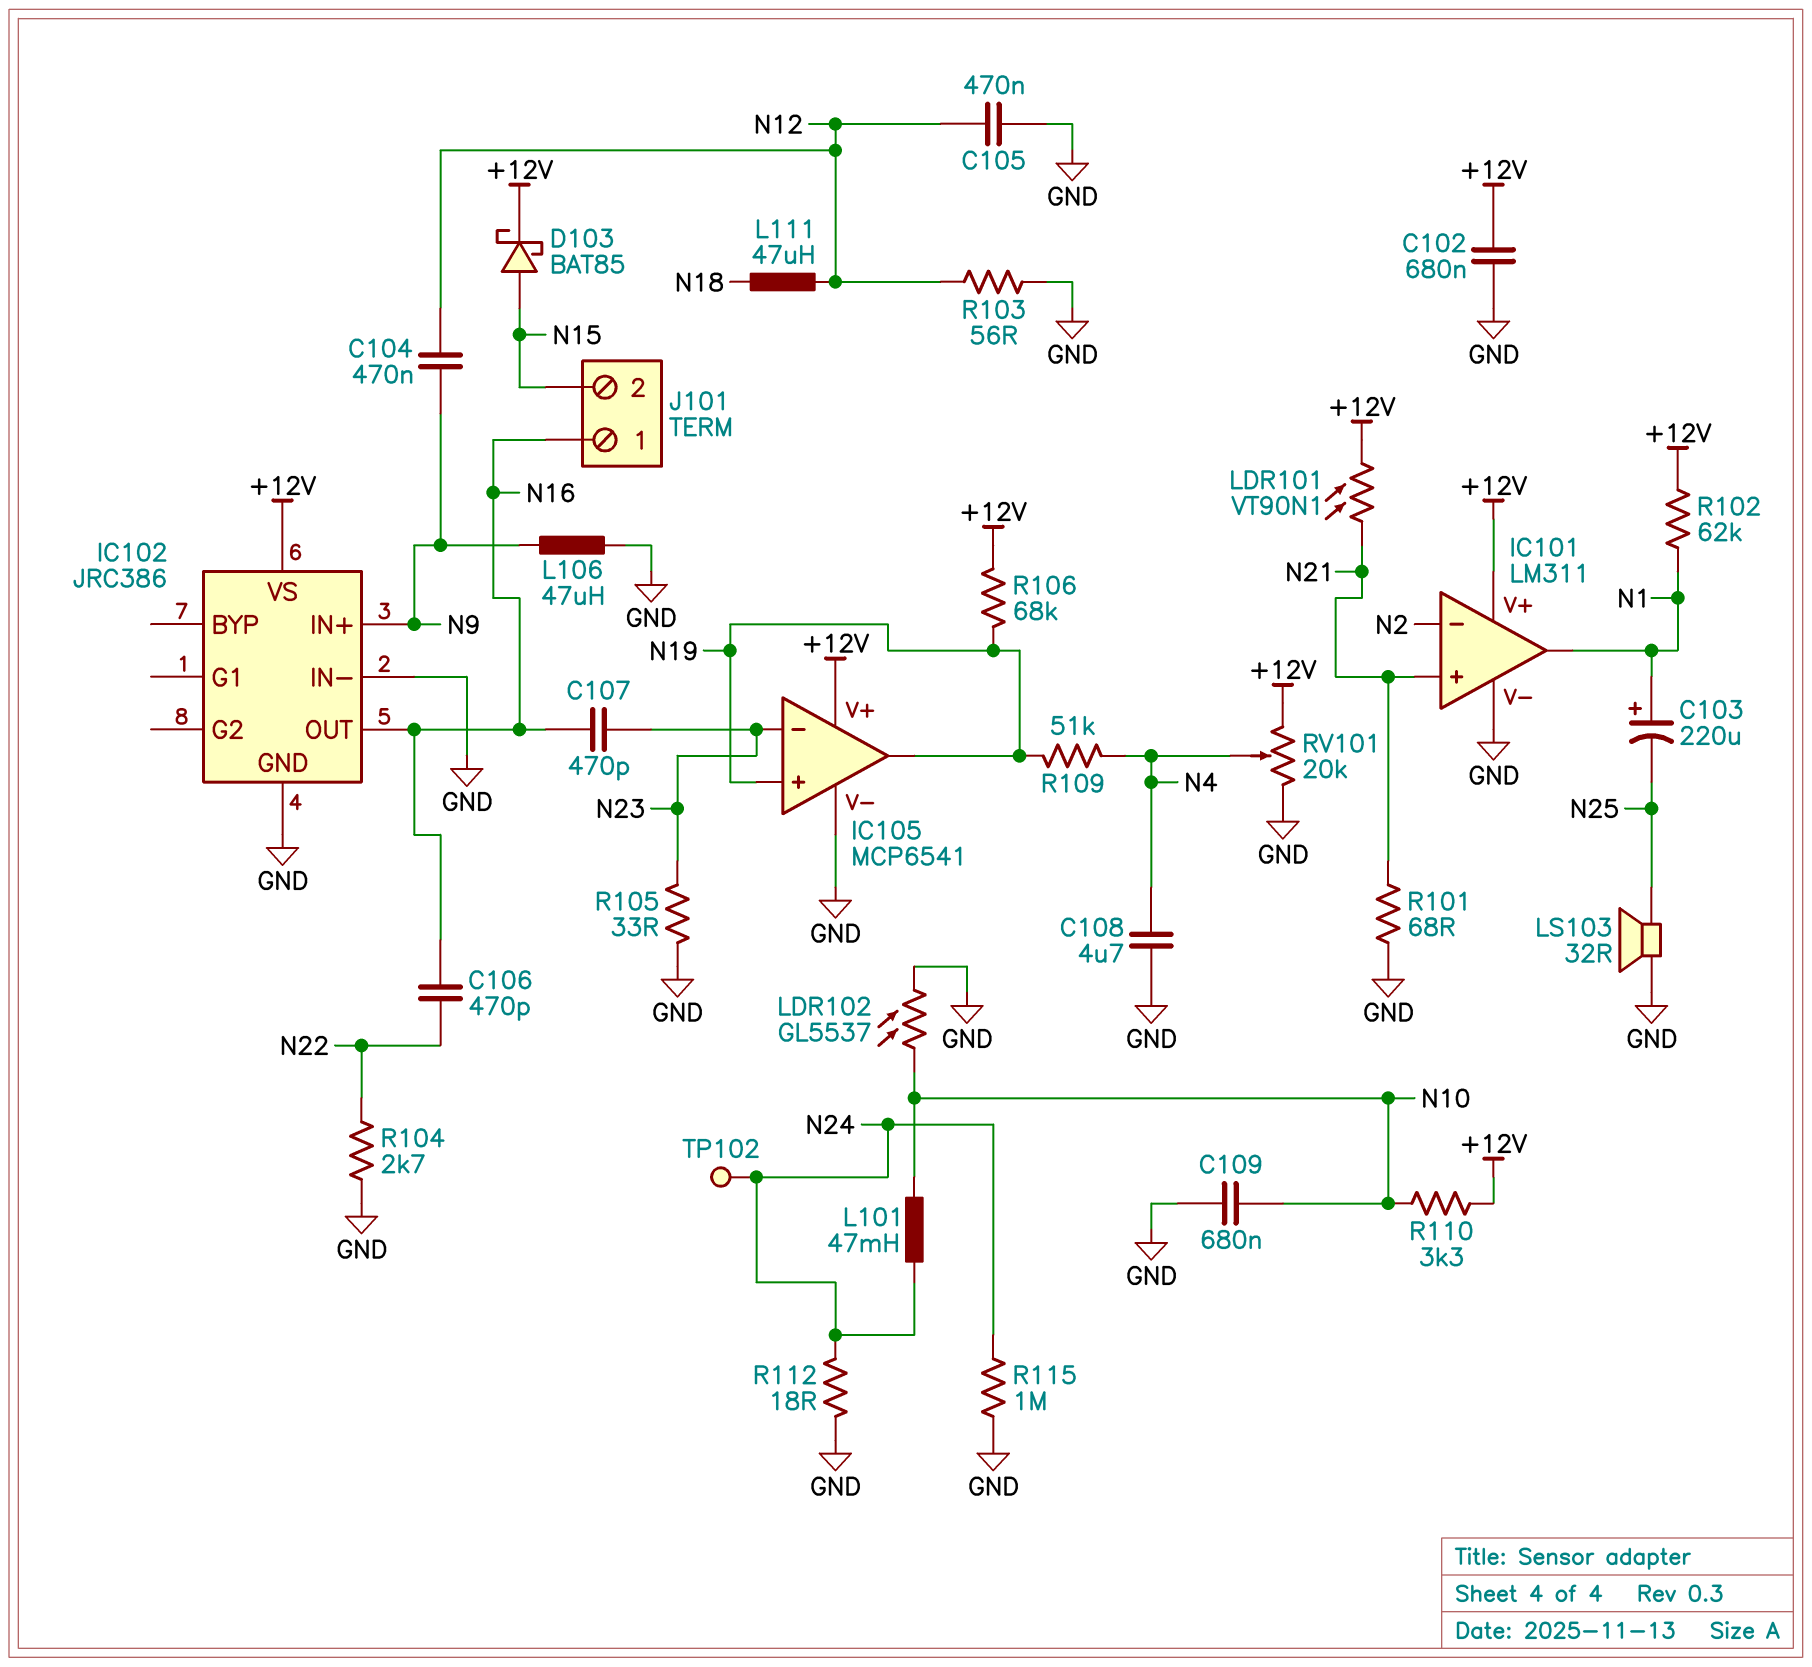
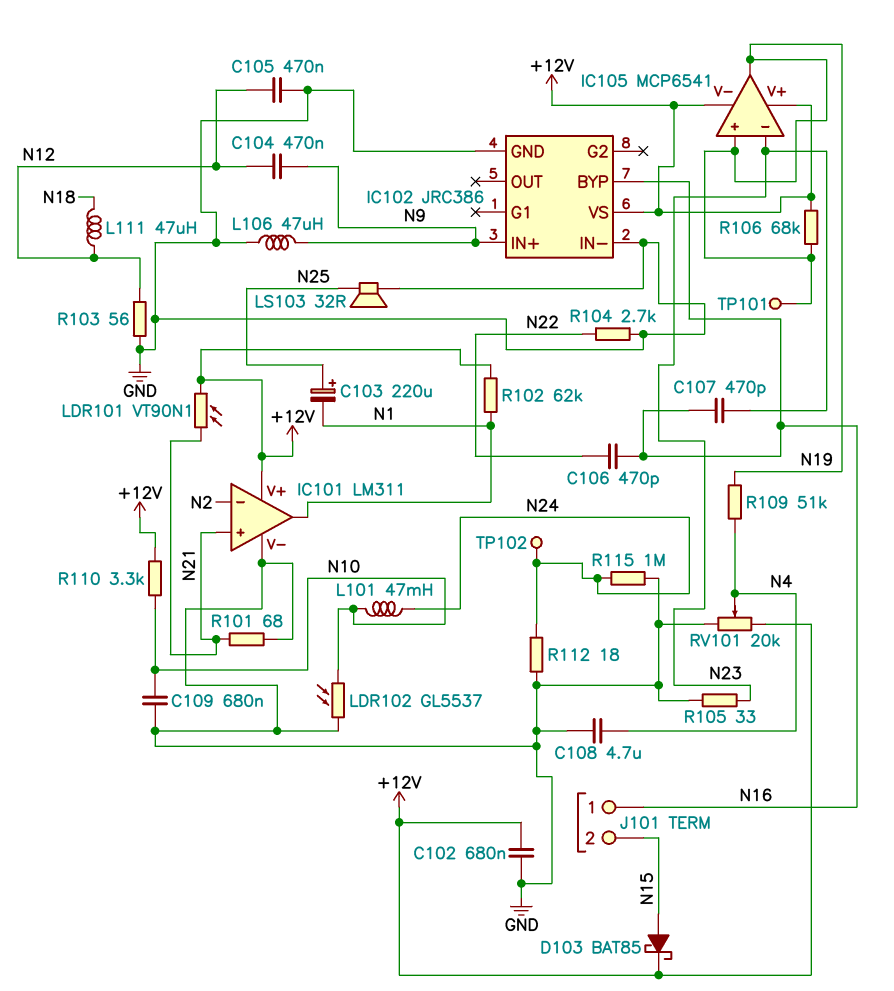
C103: 220uF (plus N1, minus N25) -> 220uF (plus N25, minus N1)
IC102 pin BYP: none -> N16
IC102 pin OUT: N16 -> none
IC105 pin V-: GND -> +12V
TP101: none -> test point (N19)

